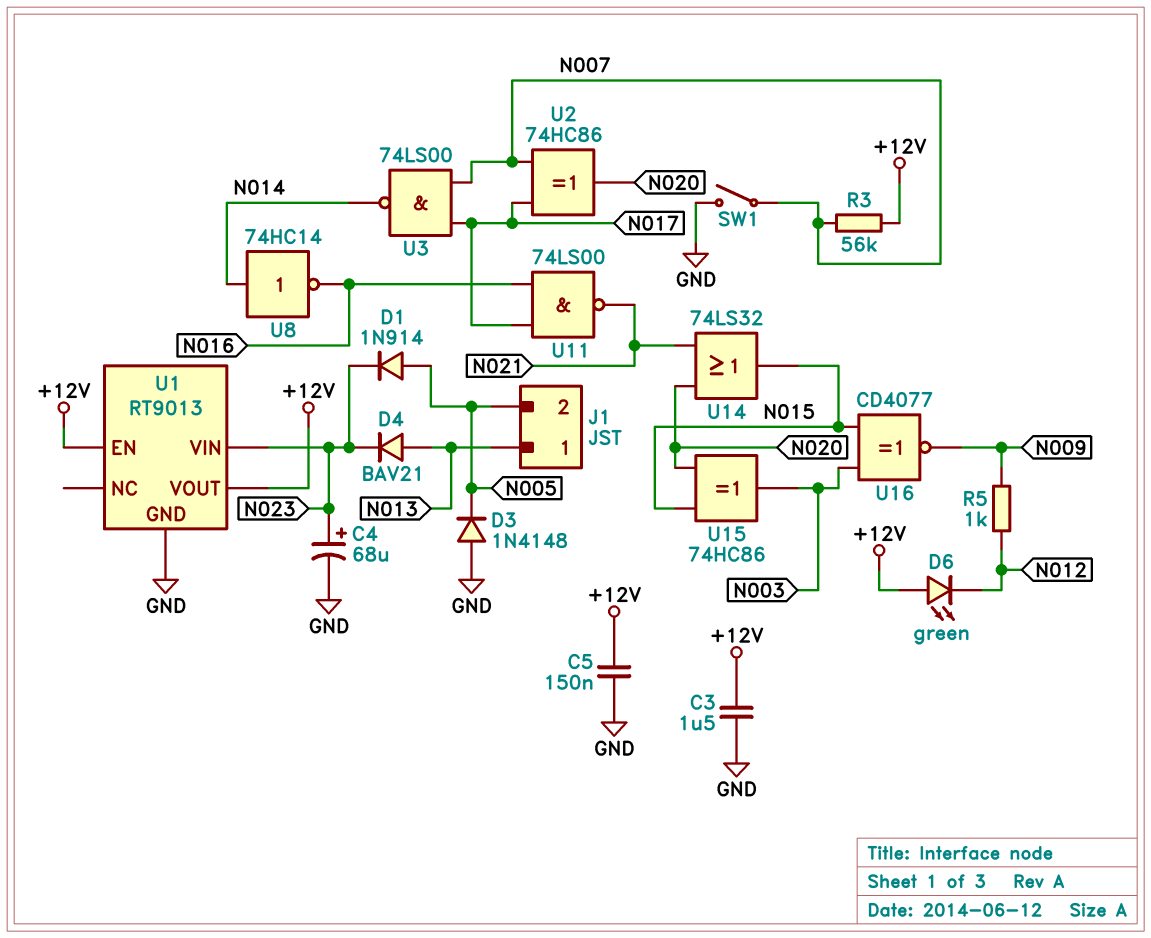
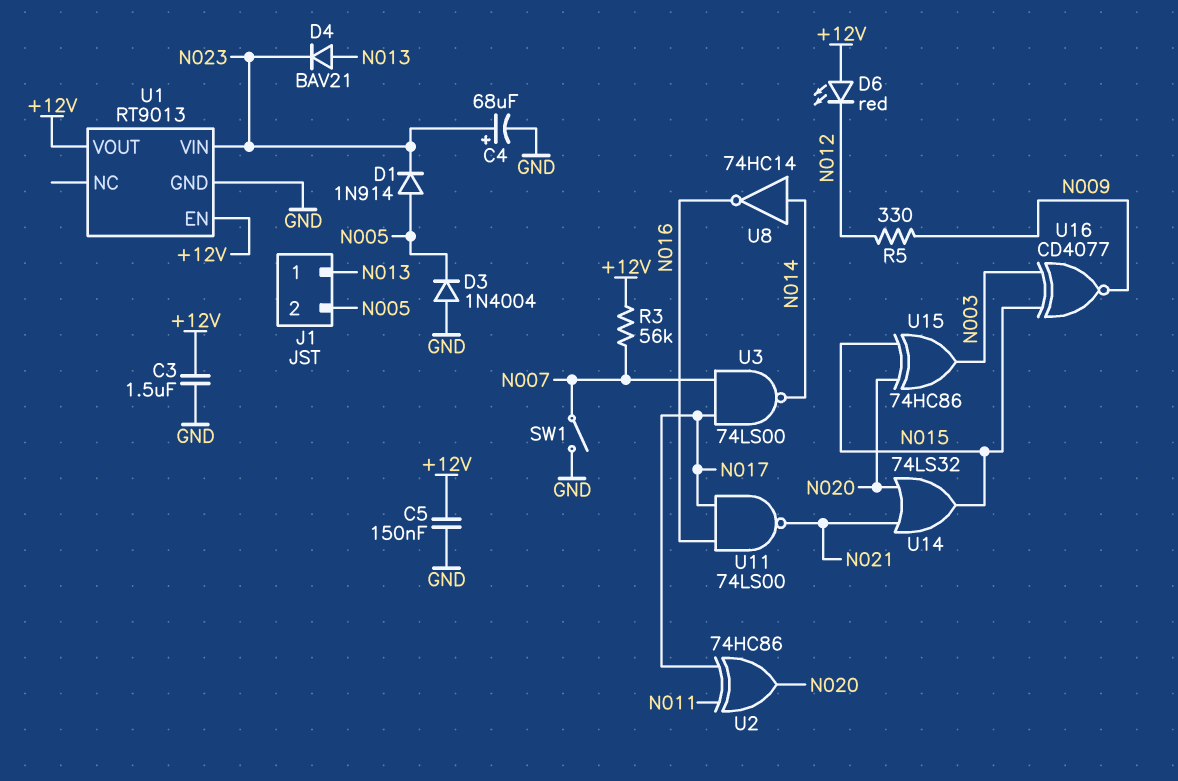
D3: diode 1N4148 (A GND, K N005) -> diode 1N4004 (A GND, K N005)
D6: LED green (A +12V, K N012) -> LED red (A +12V, K N012)
R5: 1k (N009, N012) -> 330 (N009, N012)
U2: XOR 74HC86 (in N007, in N017, out N020) -> XOR 74HC86 (in N011, in N017, out N020)

